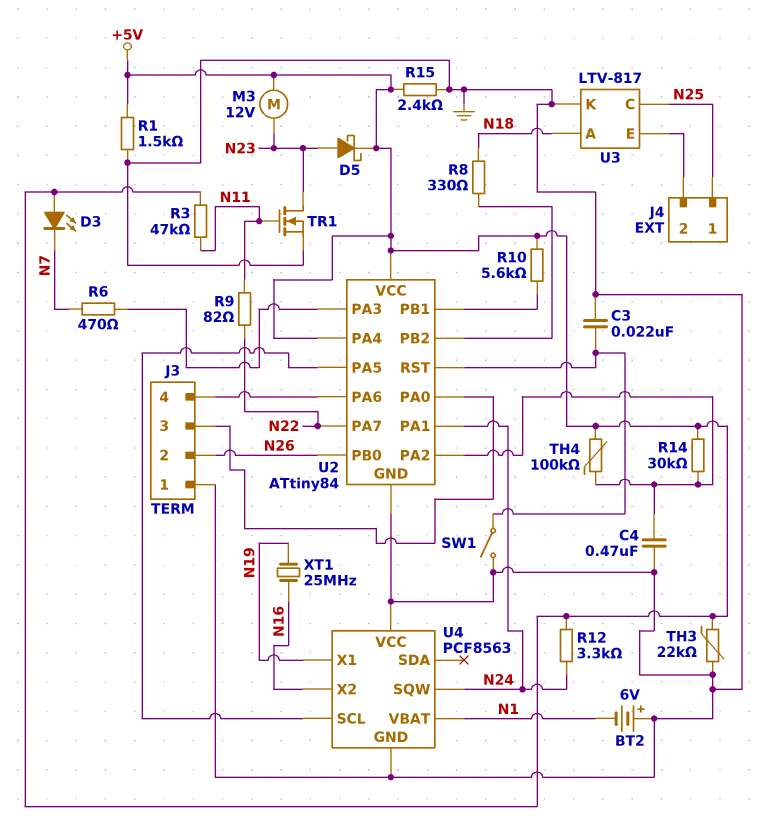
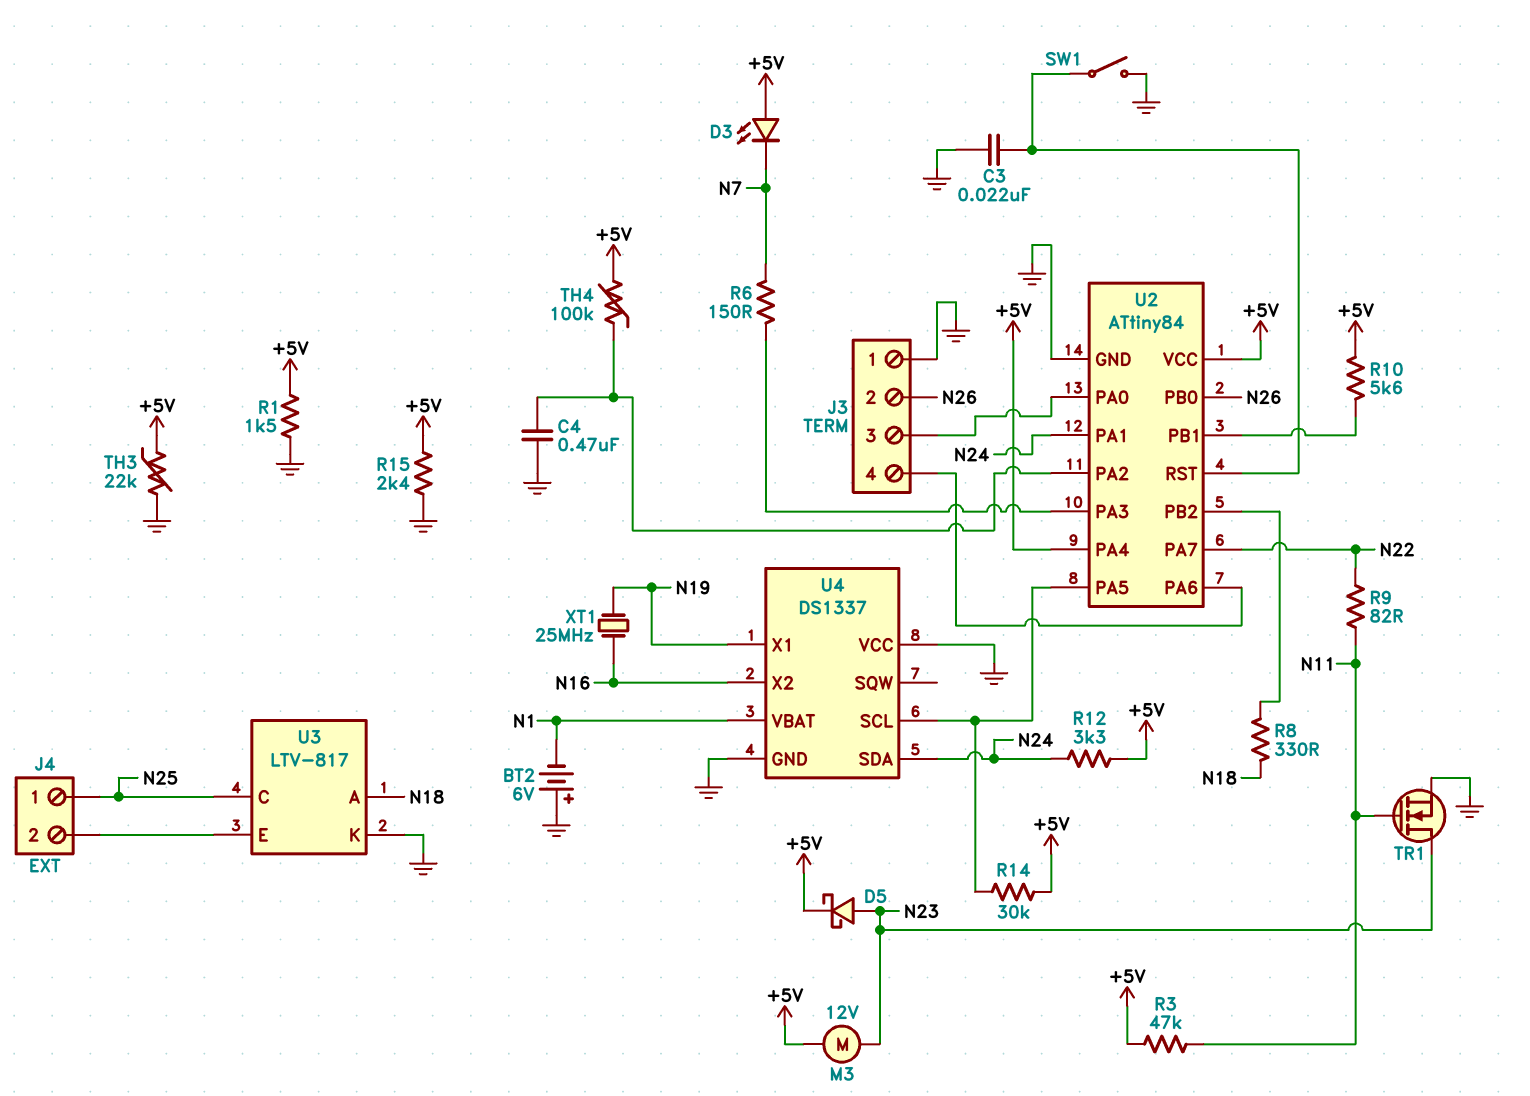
R6: 470 (N7, U2/PA3) -> 150 (N7, U2/PA3)
R14: 30k (+5V, U2/PA2) -> 30k (+5V, U2/PA5)
U4: PCF8563 -> DS1337
U4 pin SDA: none -> N24
U4 pin SQW: N24 -> none

